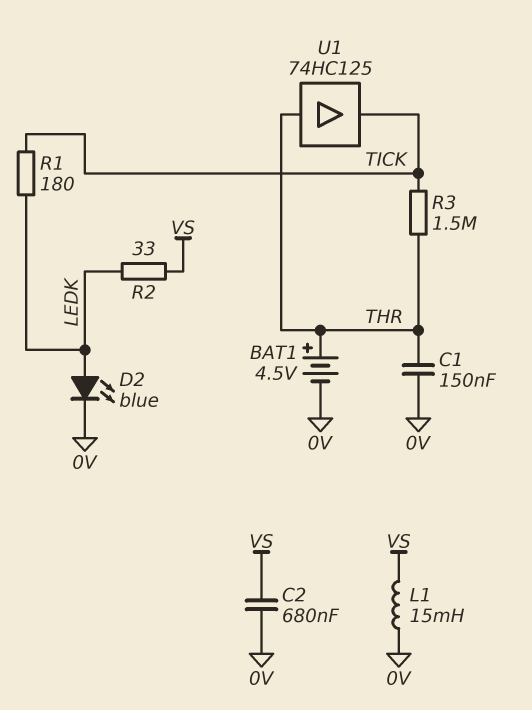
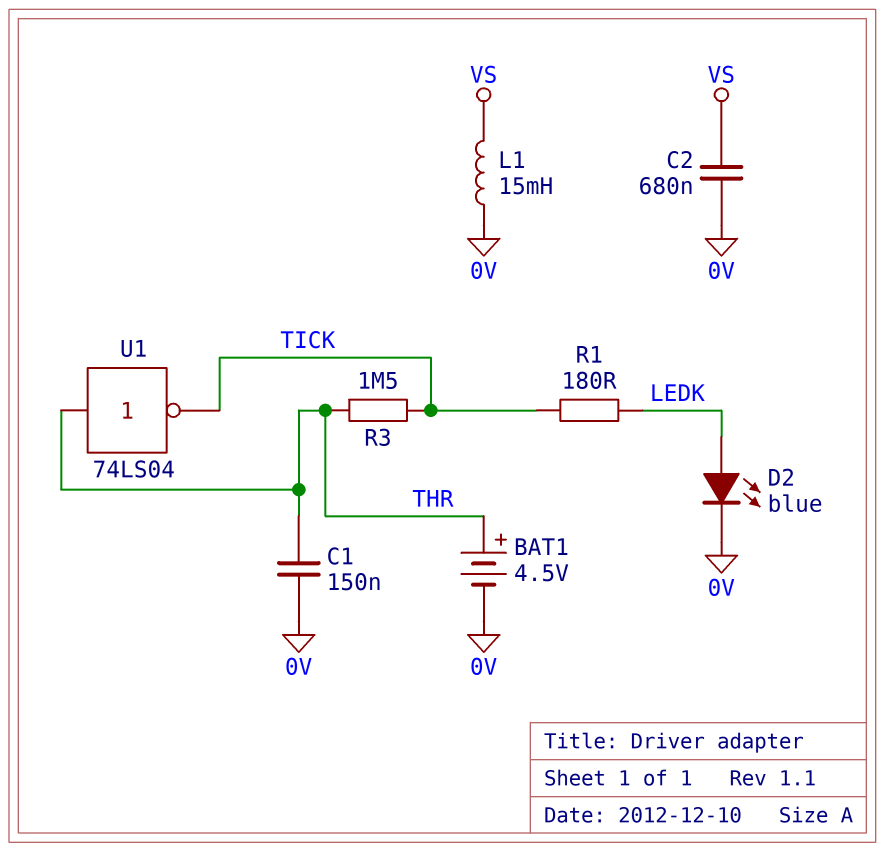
R2: 33 (LEDK, VS) -> none
U1: buffer 74HC125 (in THR, out TICK) -> NOT 74LS04 (in THR, out TICK)

